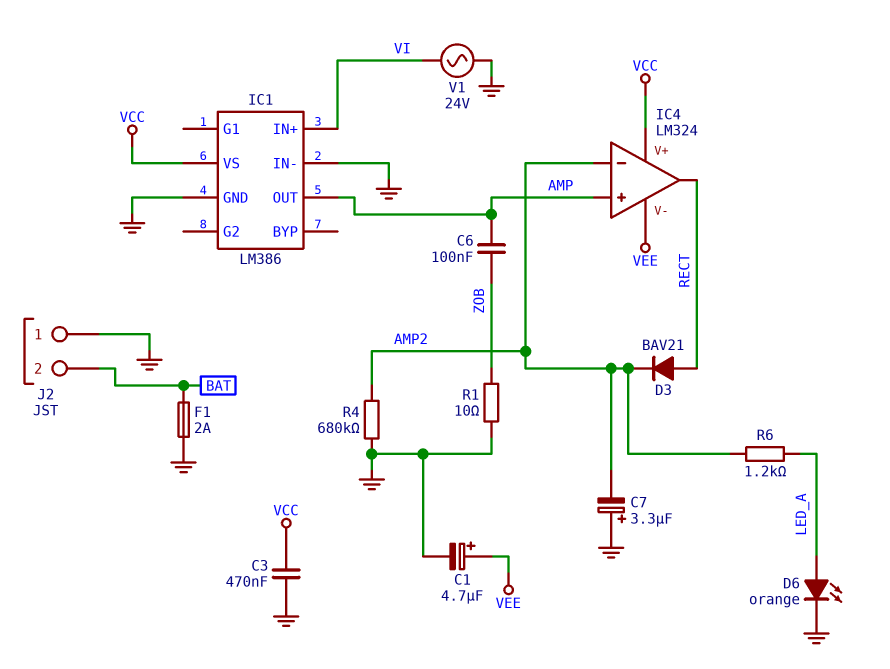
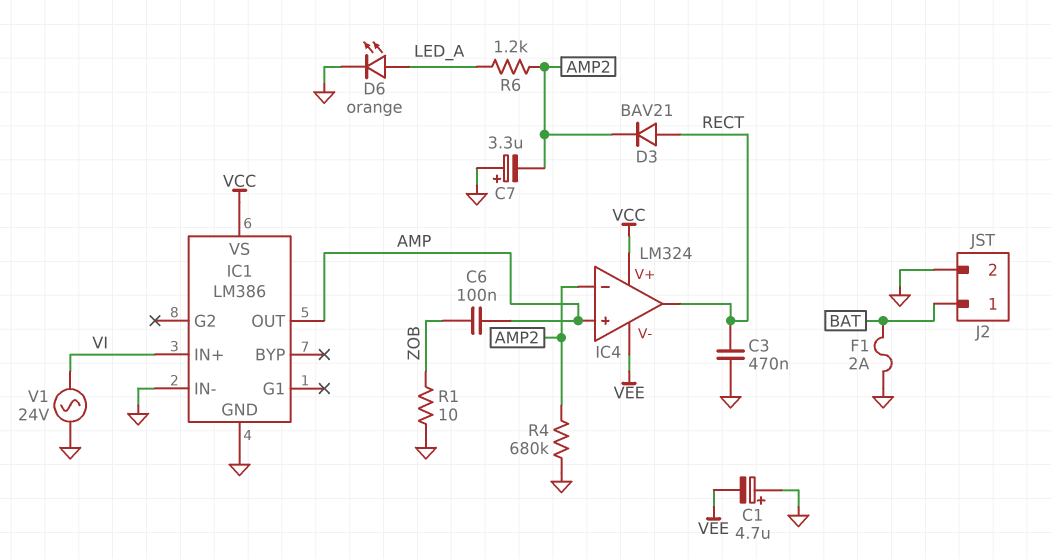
C1: 4.7uF (plus VEE, minus GND) -> 4.7uF (plus GND, minus VEE)
C3: 470nF (GND, VCC) -> 470nF (GND, RECT)
J2 pin 1: GND -> BAT
J2 pin 2: BAT -> GND

